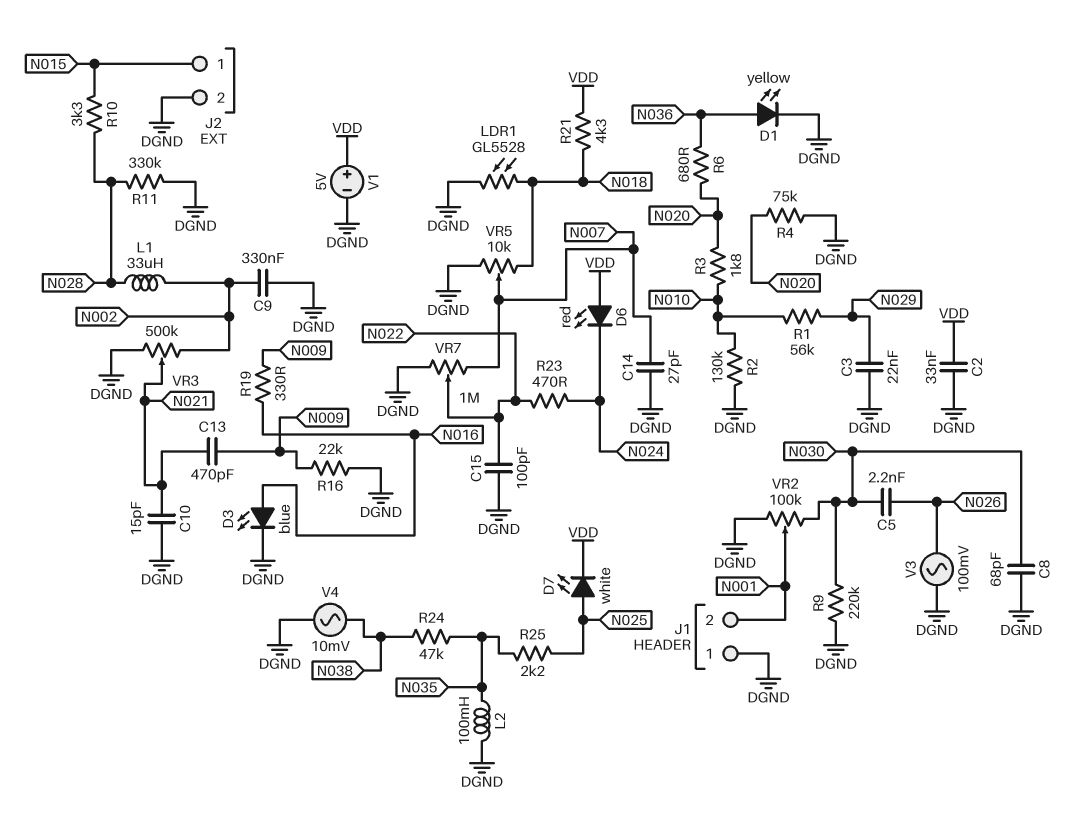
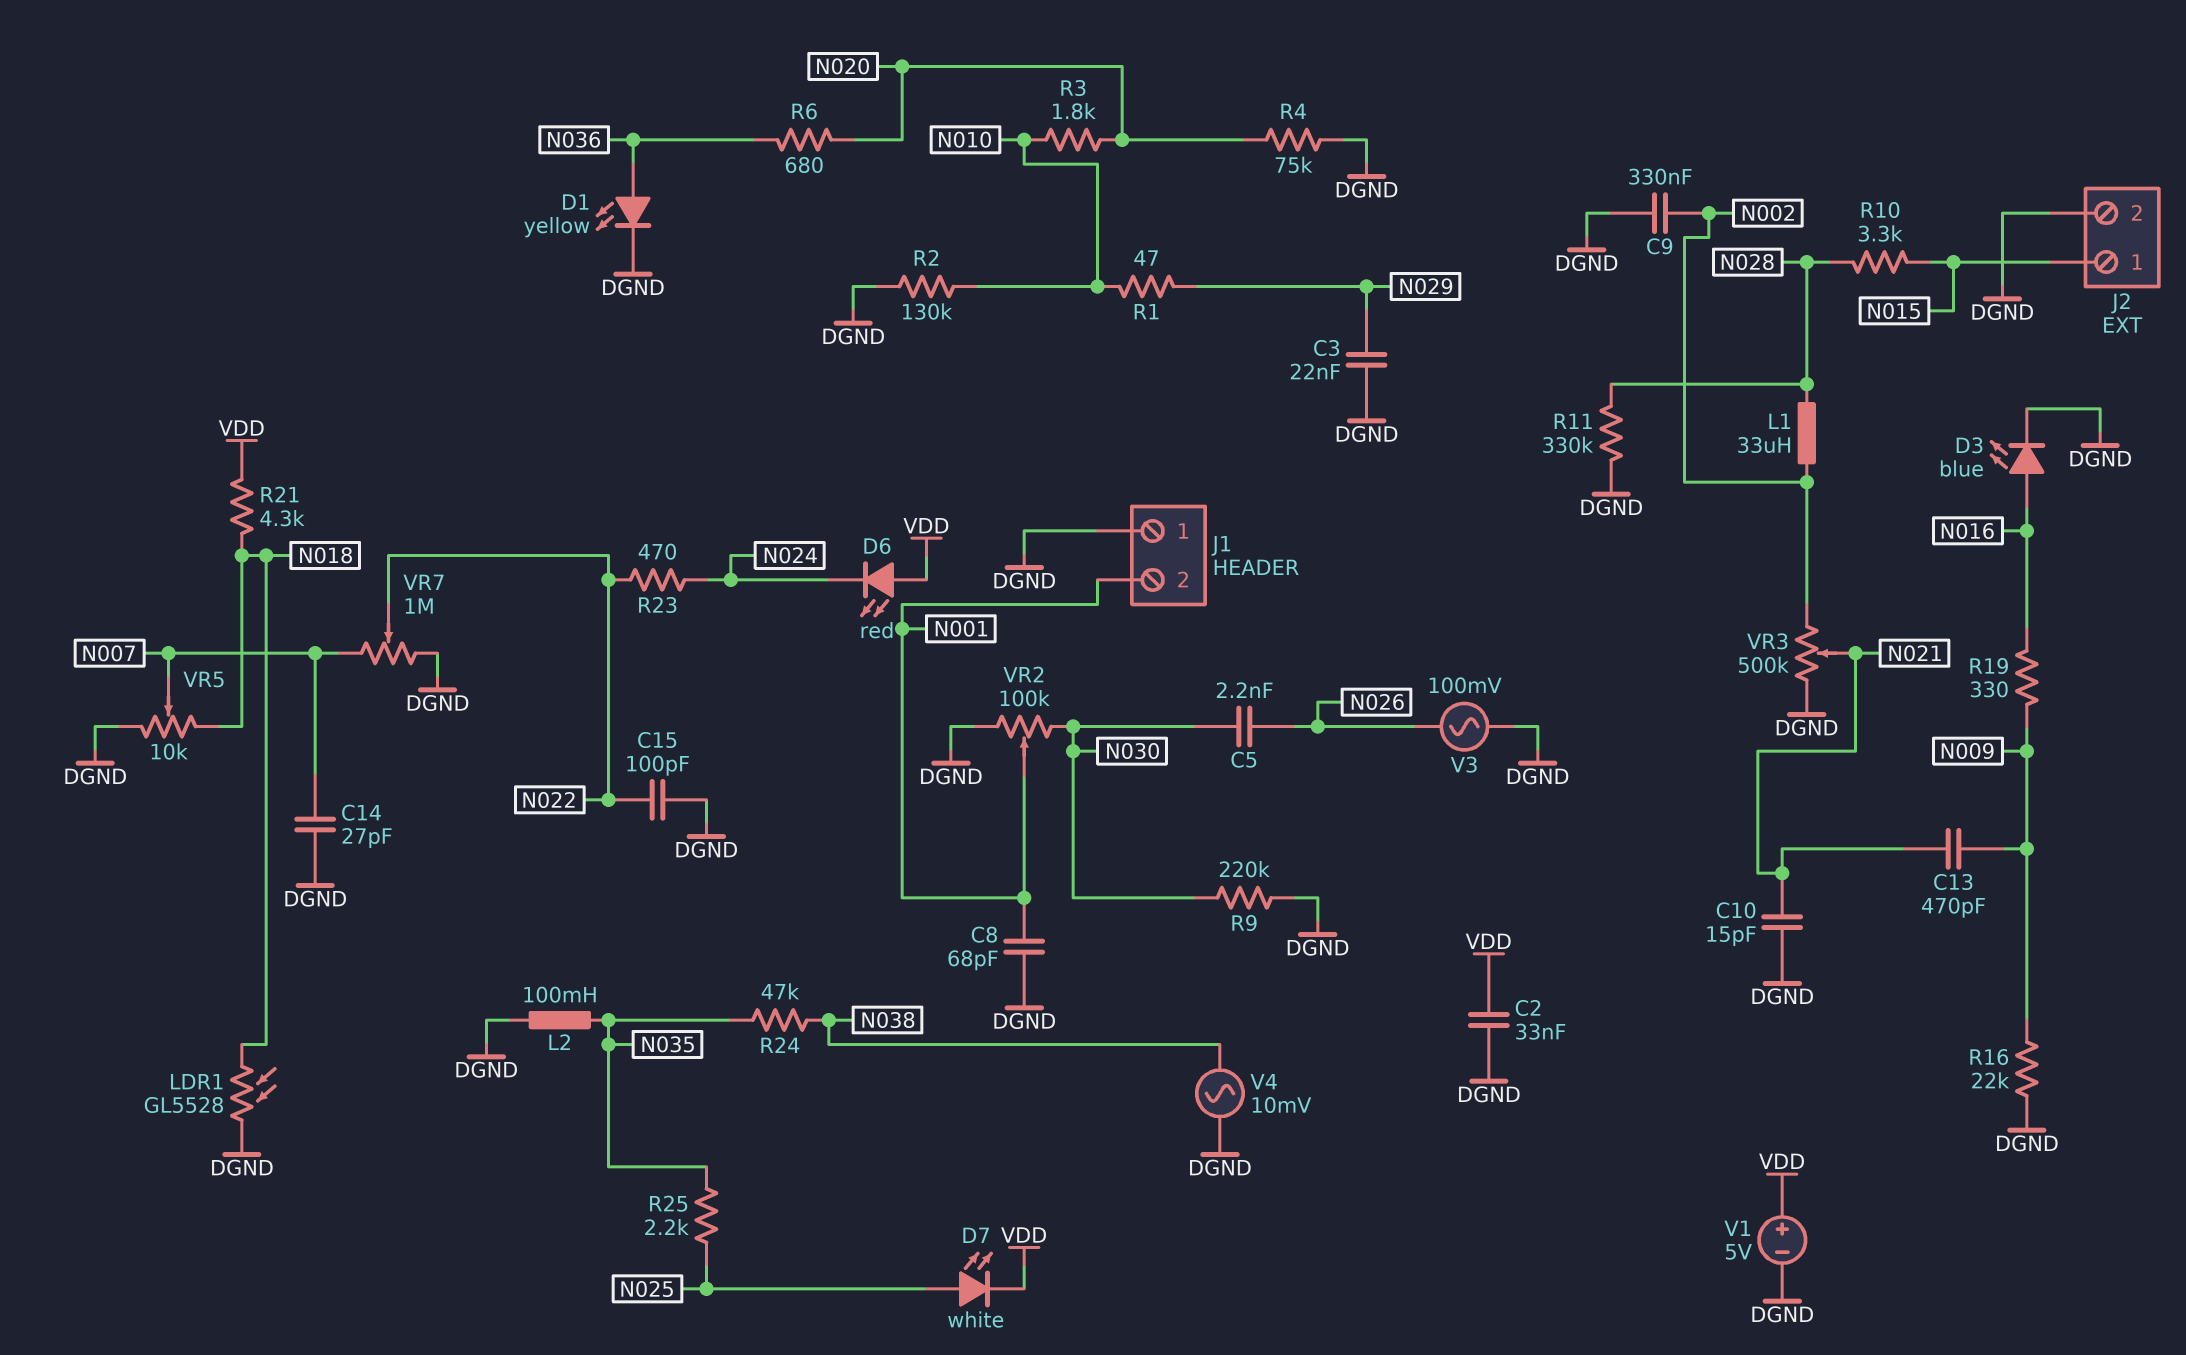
C8: 68pF (DGND, N030) -> 68pF (DGND, N001)
R1: 56k (N010, N029) -> 47 (N010, N029)

